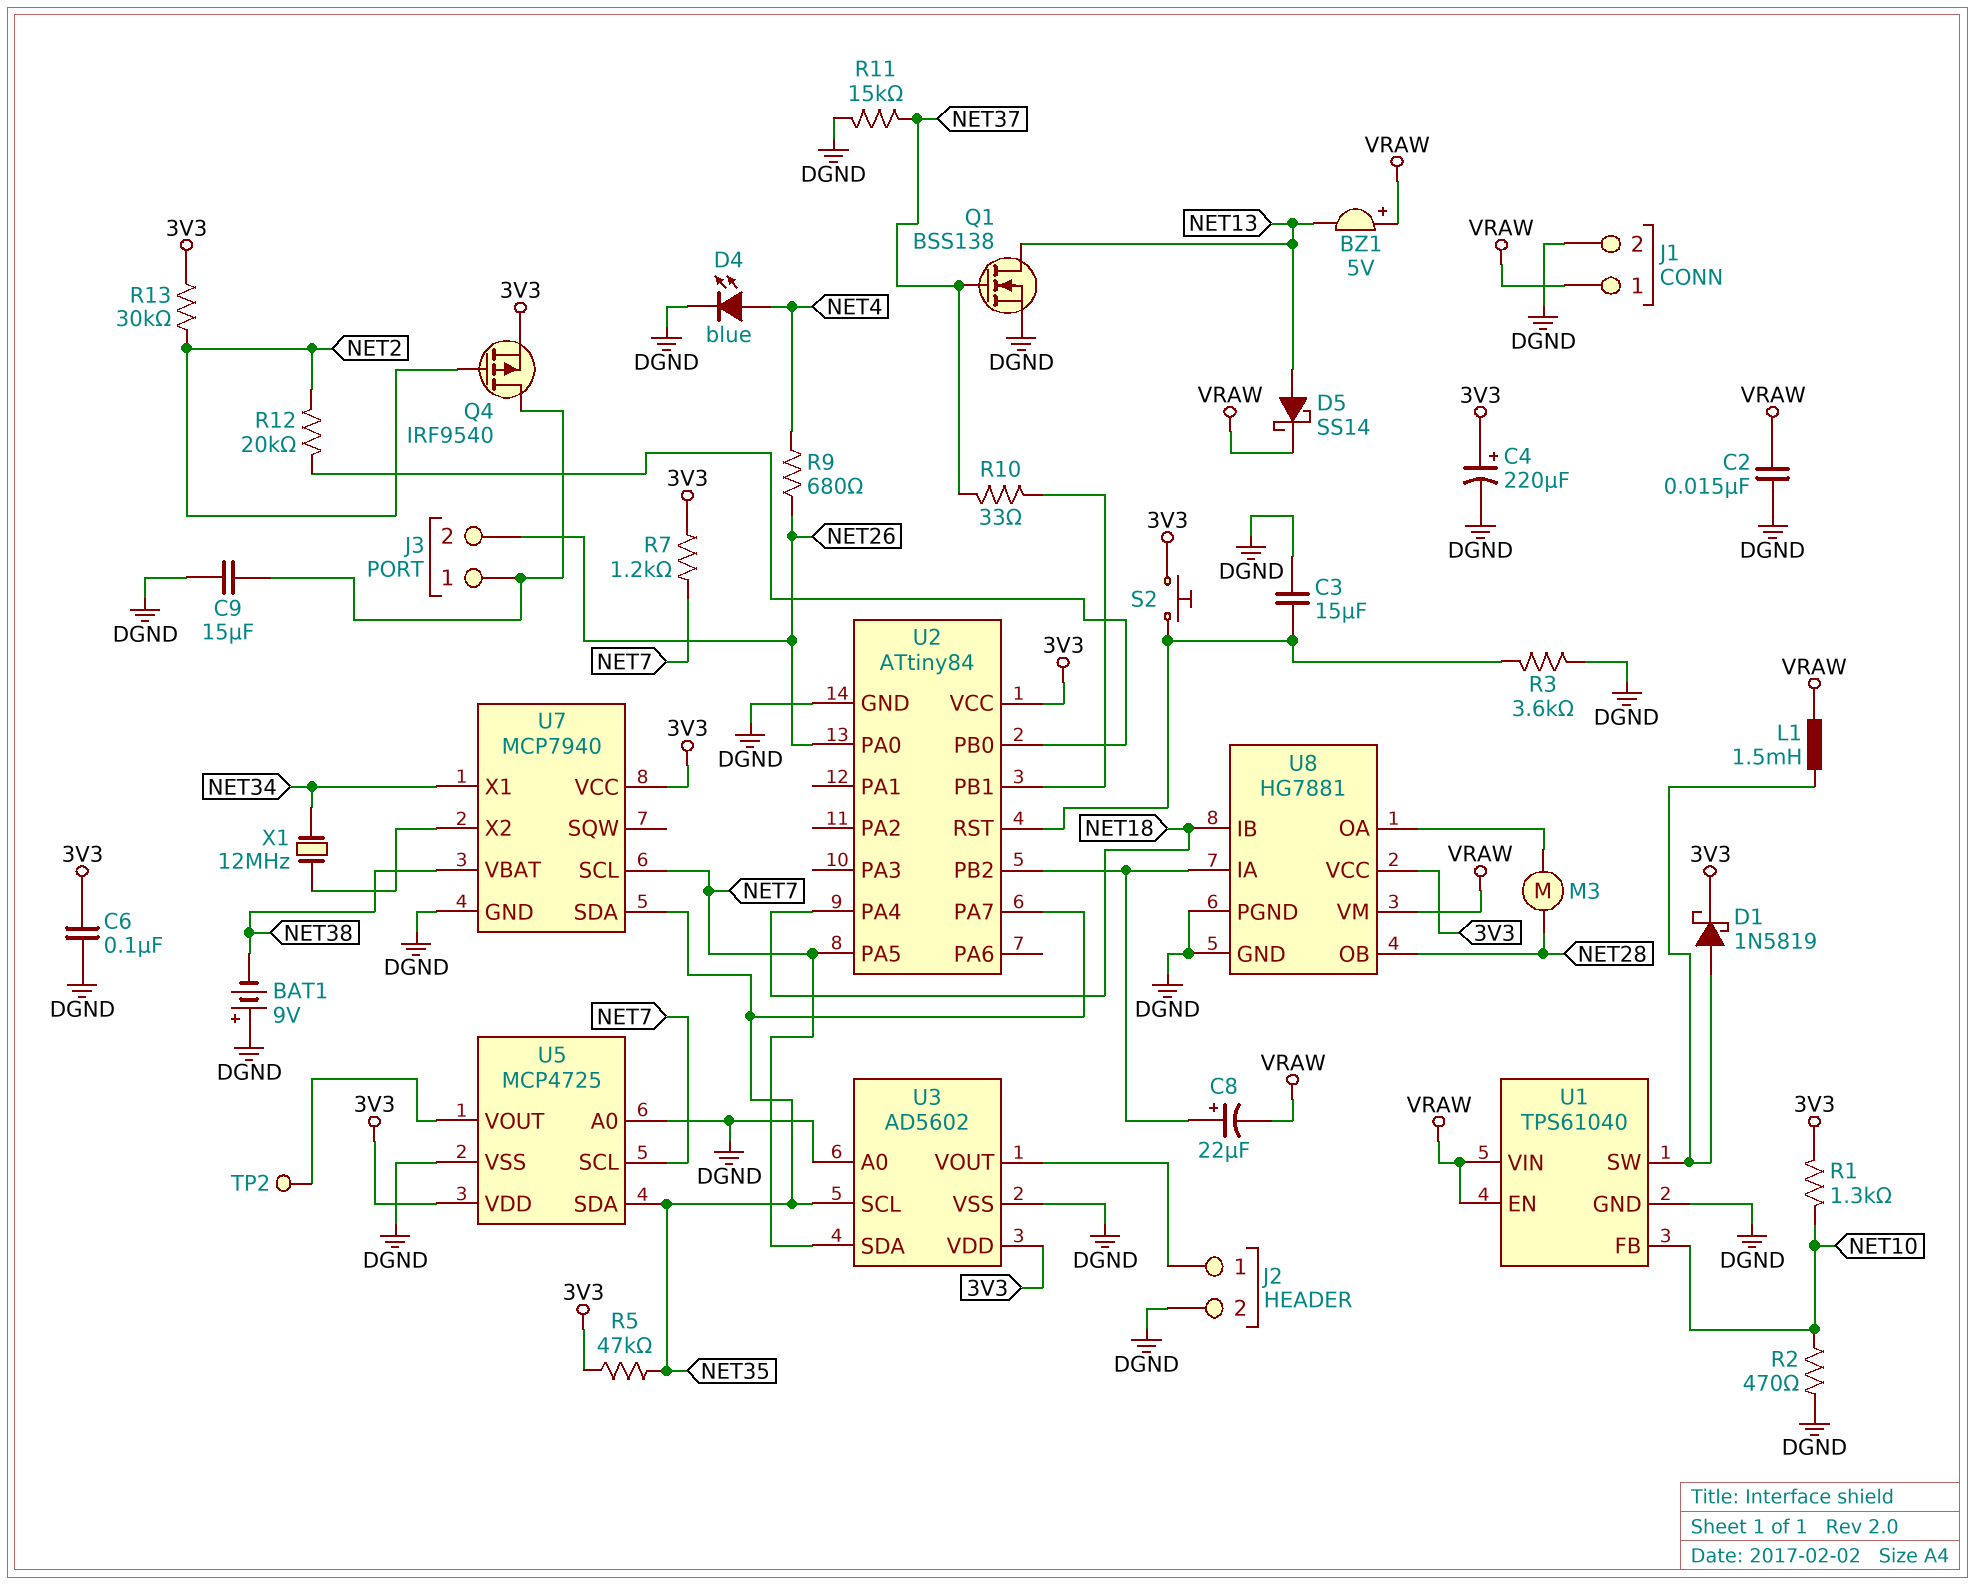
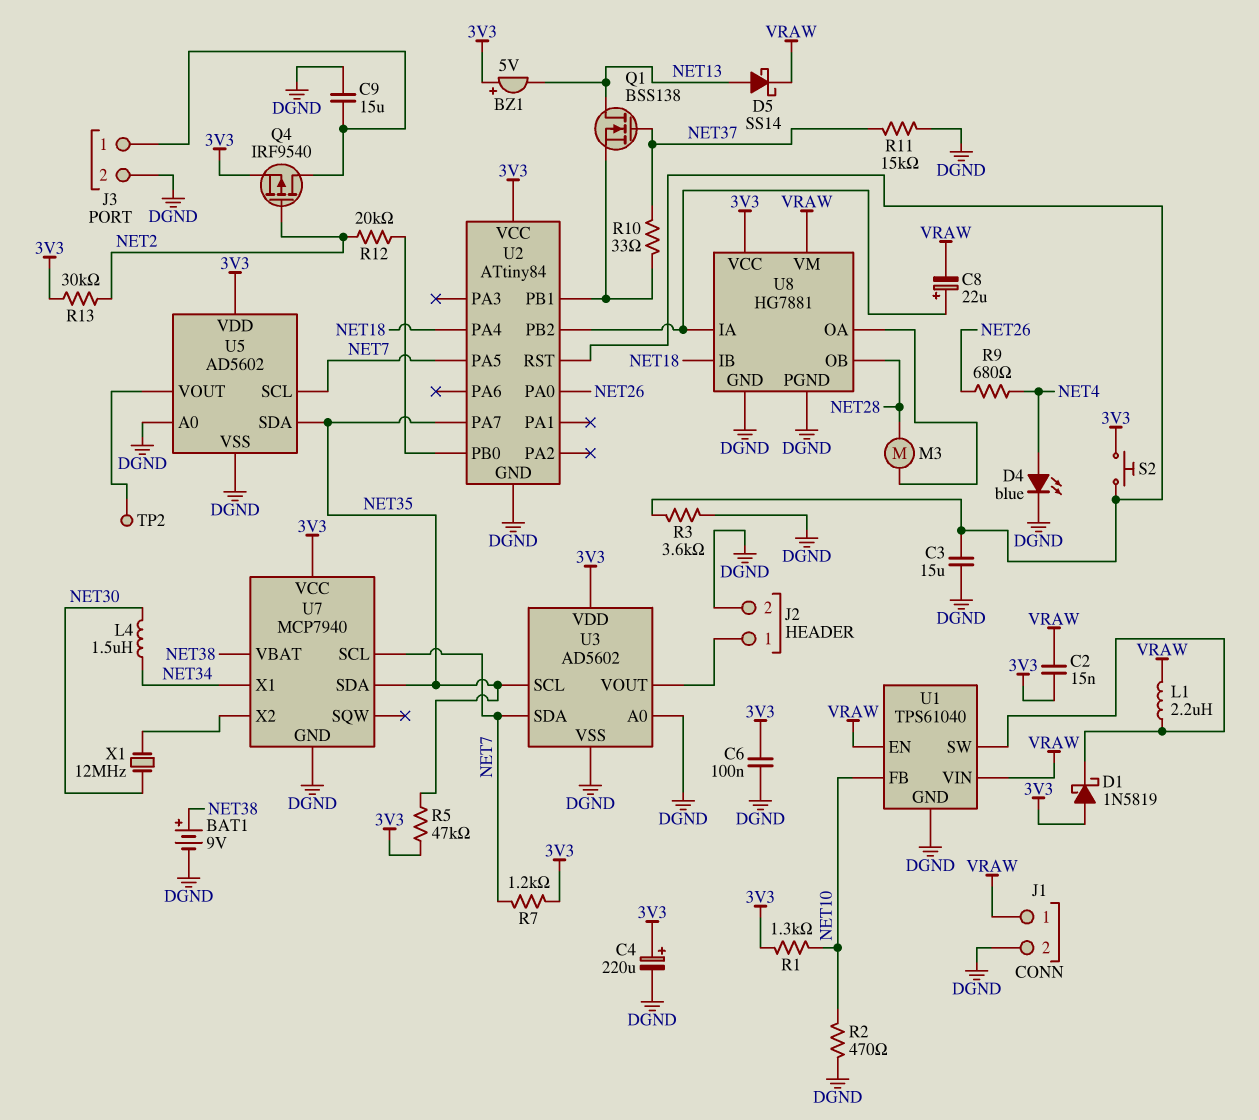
BAT1: 9V (plus DGND, minus NET38) -> 9V (plus NET38, minus DGND)
BZ1: buzzer 5V (plus VRAW, minus NET13) -> buzzer 5V (plus 3V3, minus NET13)
C2: 15nF (DGND, VRAW) -> 15nF (3V3, VRAW)
D1: schottky 1N5819 (A U1/SW, K 3V3) -> schottky 1N5819 (A 3V3, K U1/SW)
J3 pin 2: NET26 -> DGND
L1: 1.5mH (U1/SW, VRAW) -> 2.2uH (U1/SW, VRAW)
L4: none -> 1.5uH (NET30, NET34)
Q1: NMOS BSS138 (G NET37, D NET13, S DGND) -> NMOS BSS138 (G NET37, D NET13, S U2/PB1)
U5: MCP4725 -> AD5602
X1: 12MHz (NET34, U7/X2) -> 12MHz (NET30, U7/X2)

